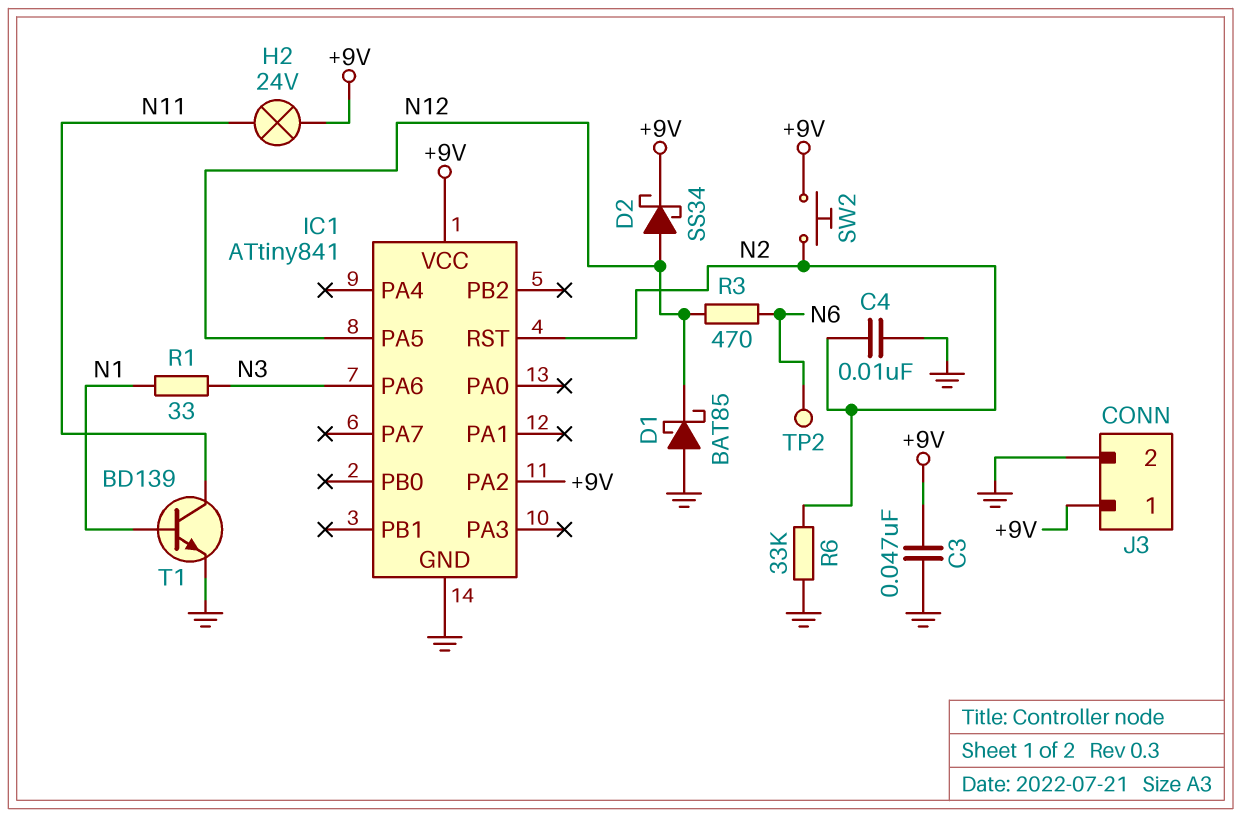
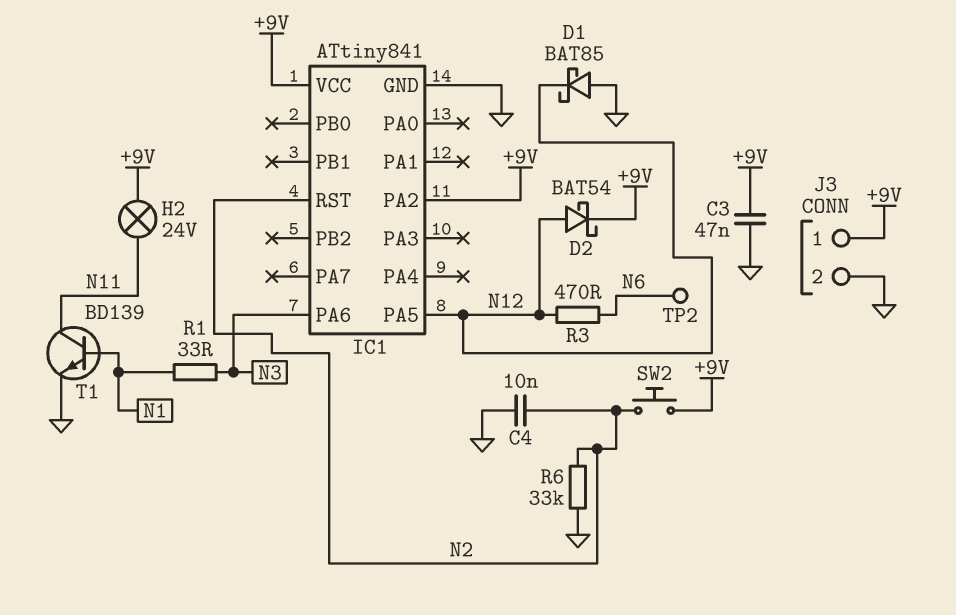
D2: schottky SS34 (A N12, K +9V) -> schottky BAT54 (A N12, K +9V)

